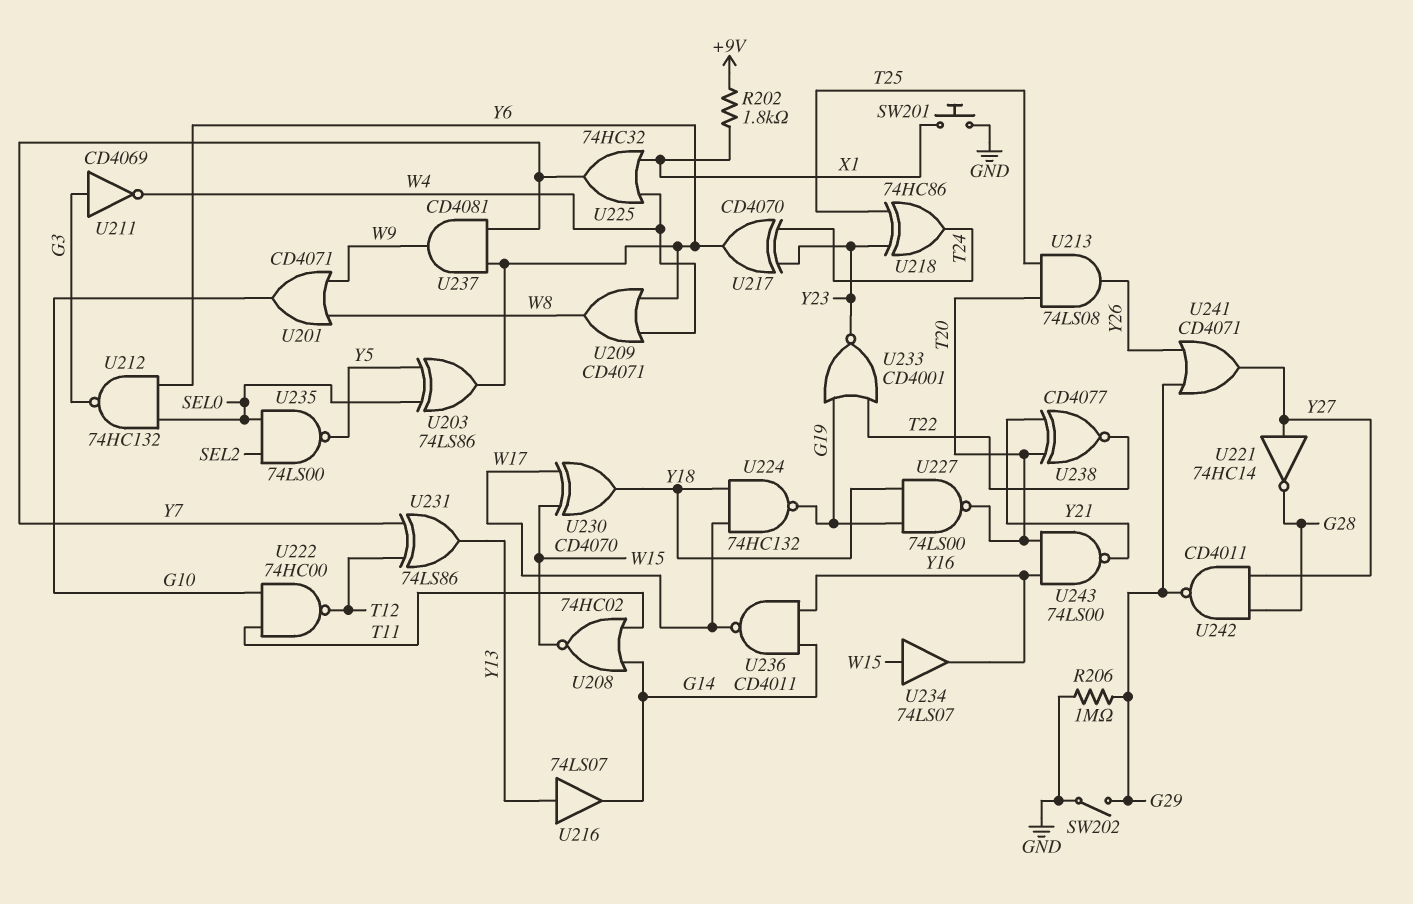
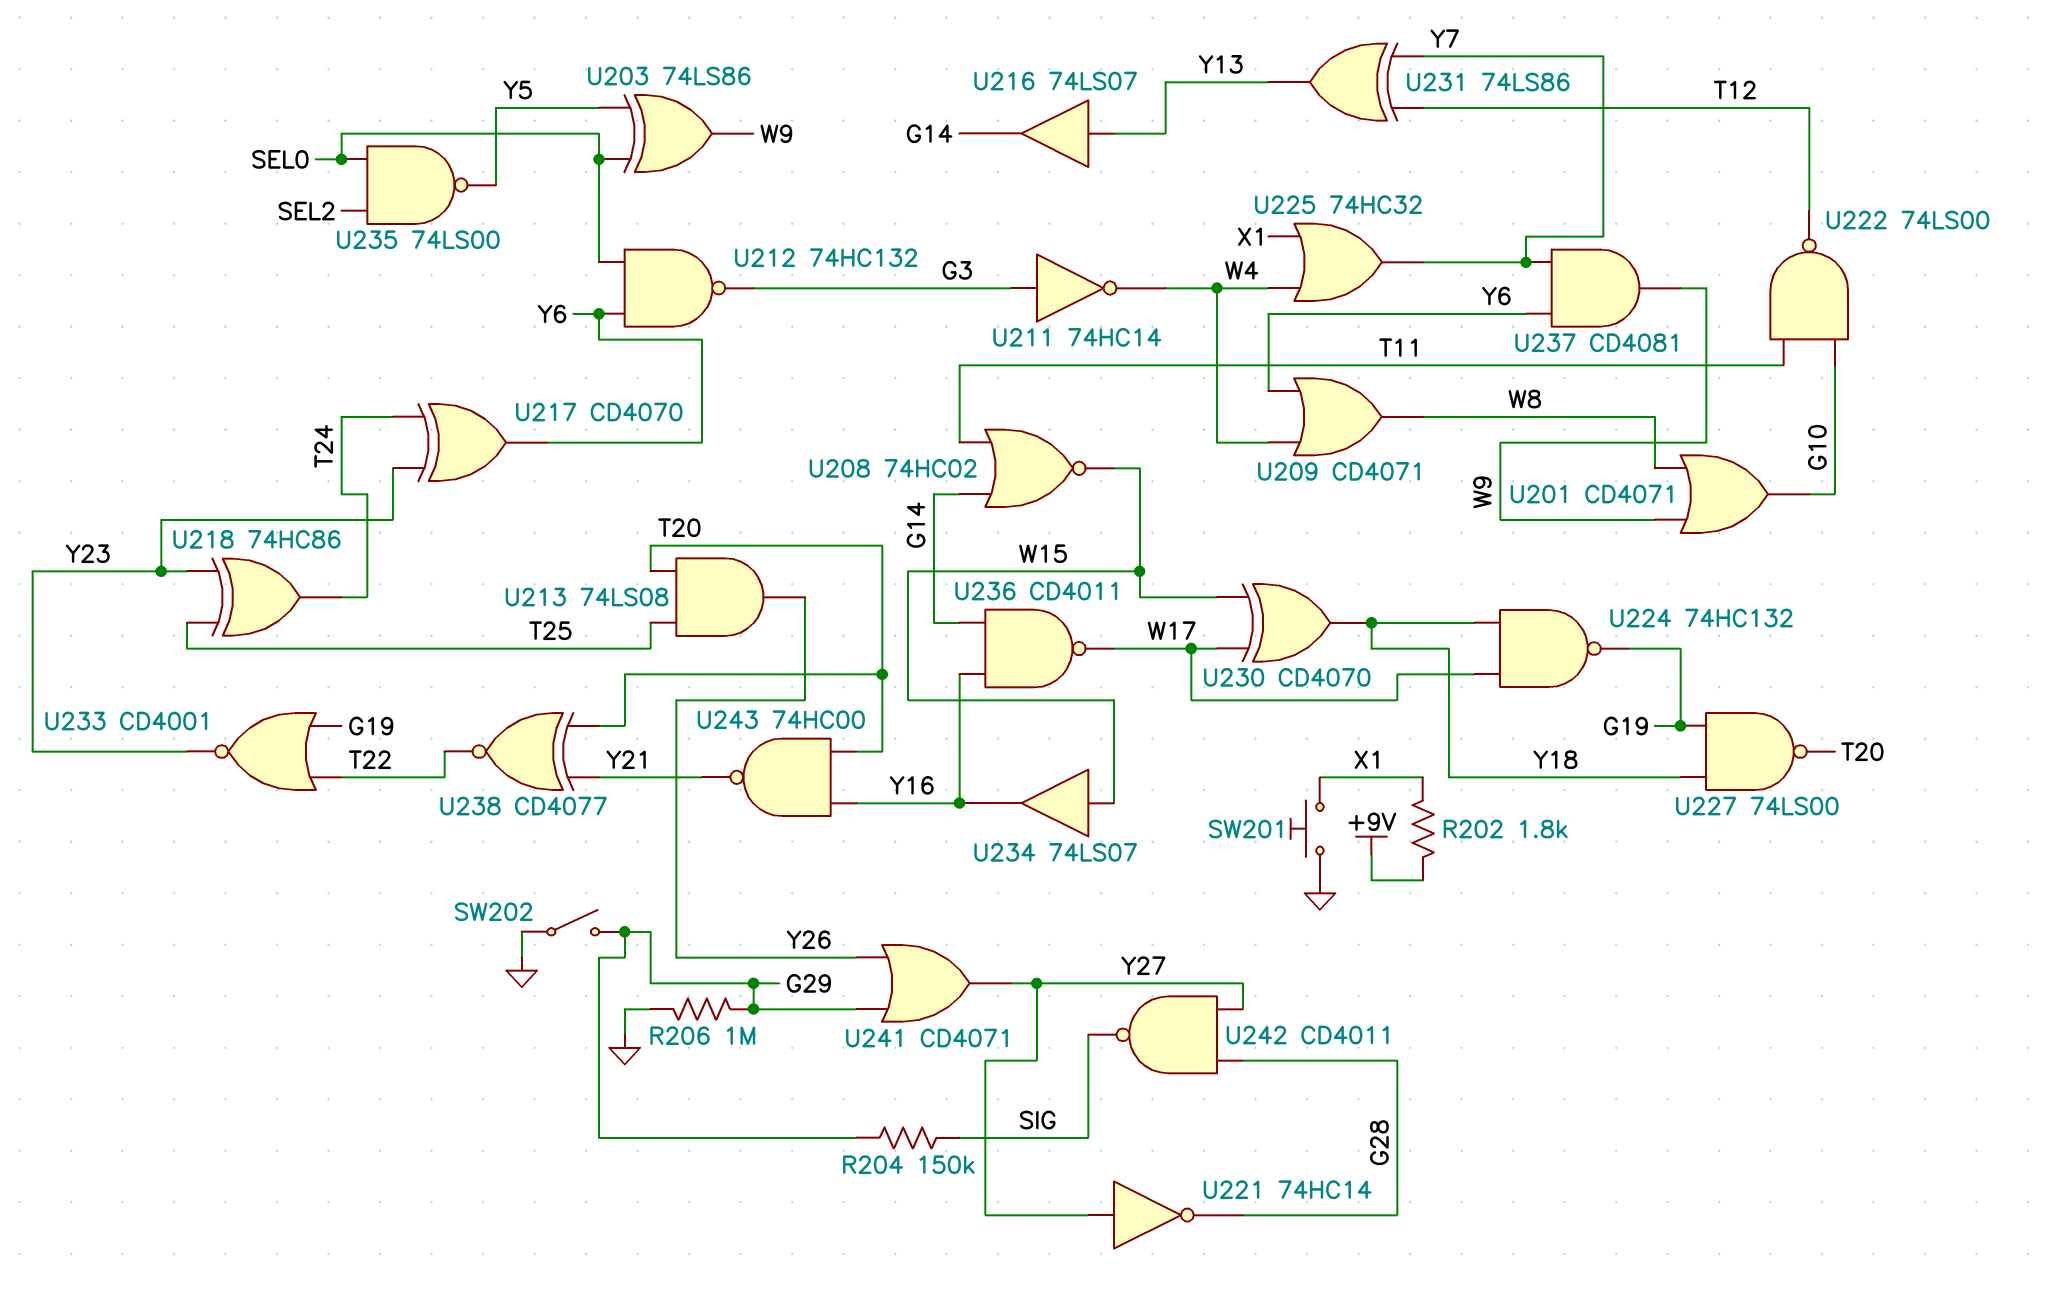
R204: none -> 150k (G29, SIG)
U203: XOR 74LS86 (in SEL0, in Y5, out Y6) -> XOR 74LS86 (in SEL0, in Y5, out W9)
U211: NOT CD4069 (in G3, out W4) -> NOT 74HC14 (in G3, out W4)
U222: NAND 74HC00 (in G10, in T11, out T12) -> NAND 74LS00 (in G10, in T11, out T12)
U242: NAND CD4011 (in G28, in Y27, out G29) -> NAND CD4011 (in G28, in Y27, out SIG)
U243: NAND 74LS00 (in T20, in Y16, out Y21) -> NAND 74HC00 (in T20, in Y16, out Y21)

